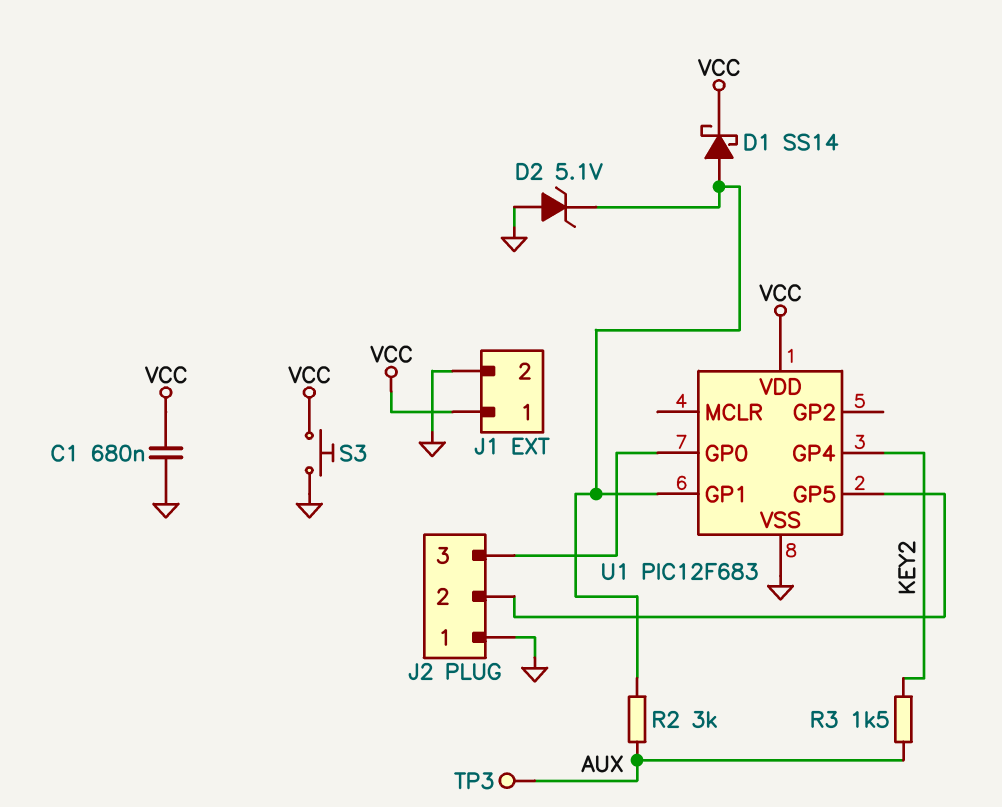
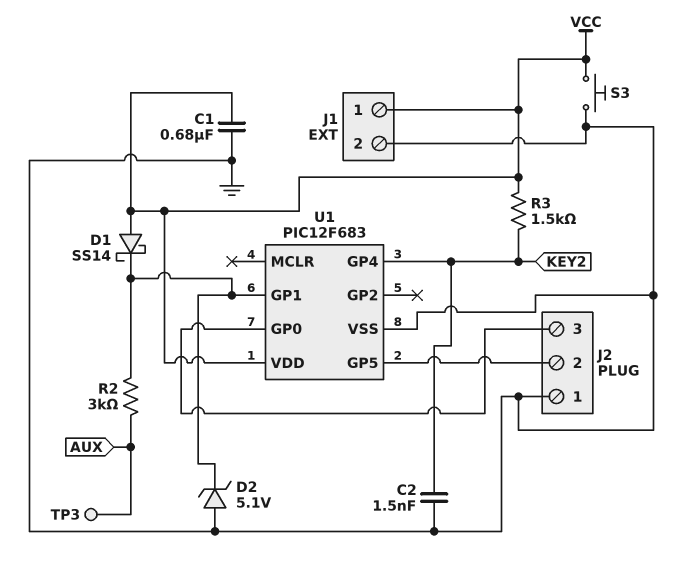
C2: none -> 1.5nF (GND, KEY2)
D1: schottky SS14 (A U1/GP1, K VCC) -> schottky SS14 (A VCC, K U1/GP1)
R3: 1.5k (AUX, KEY2) -> 1.5k (KEY2, VCC)

